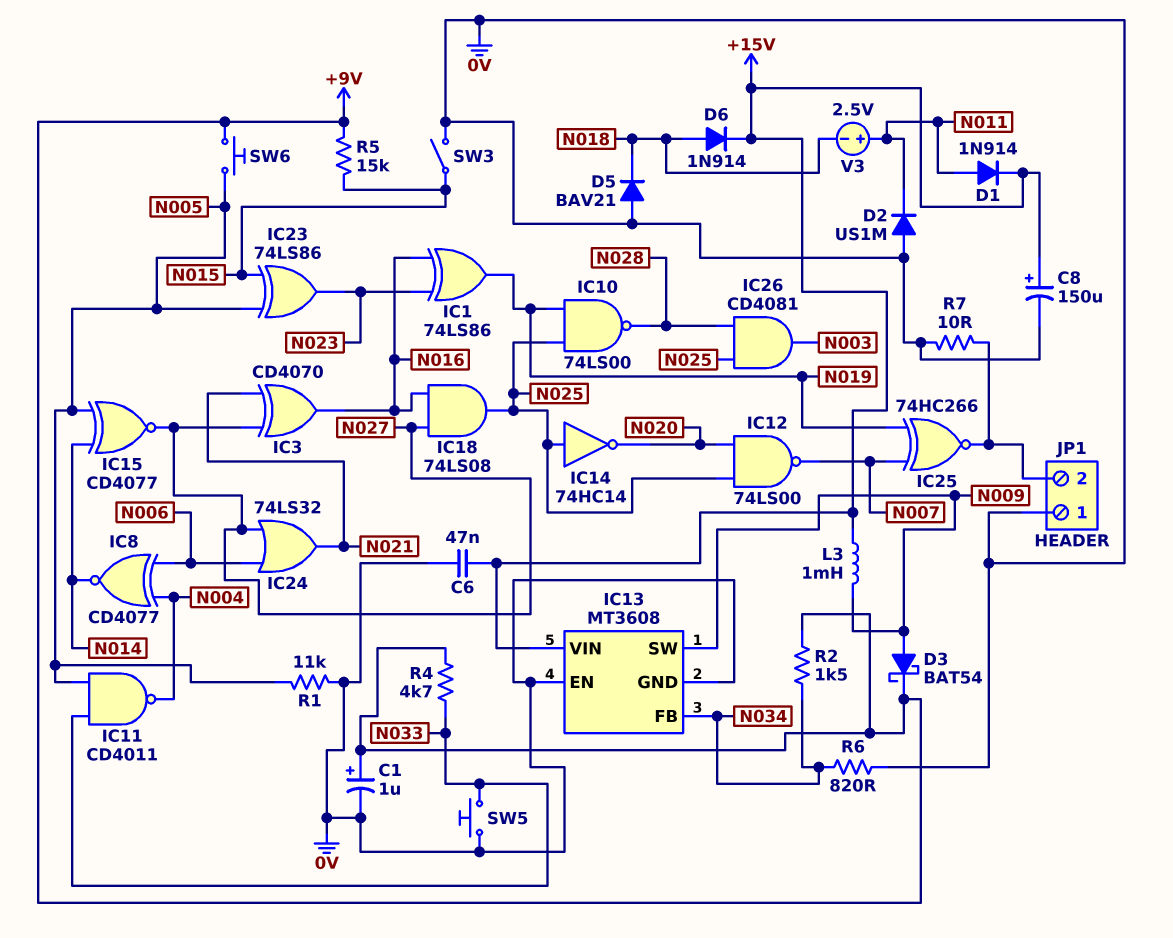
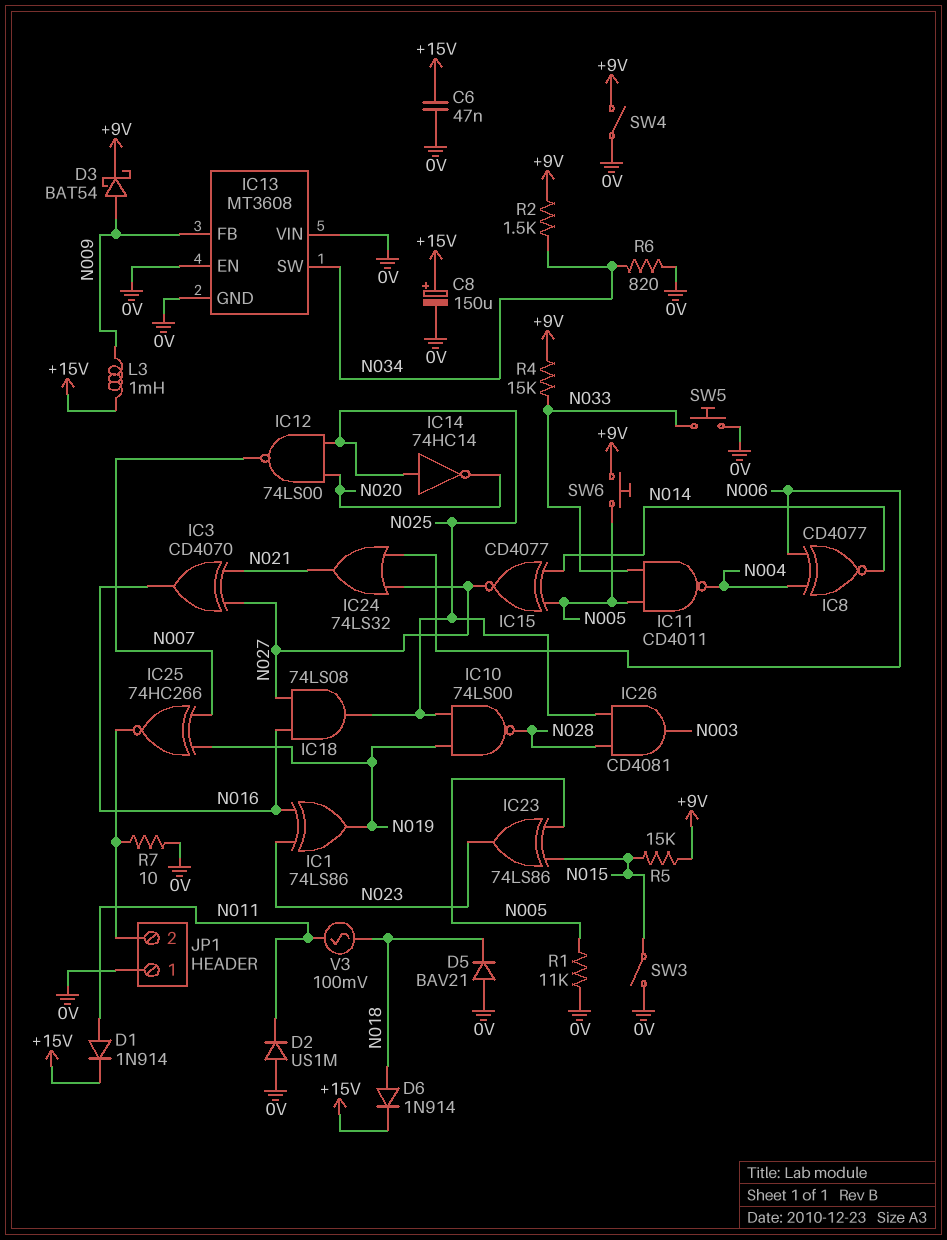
C1: 1uF (plus +9V, minus 0V) -> none
IC13 pin FB: N034 -> N009
IC13 pin SW: N009 -> N034
IC13 pin VIN: +15V -> 0V
R4: 4.7k (+9V, N033) -> 15k (+9V, N033)
SW4: none -> switch (+9V, 0V)
V3: 2.5V (plus N011, minus N018) -> AC 100mV (N011, N018)

